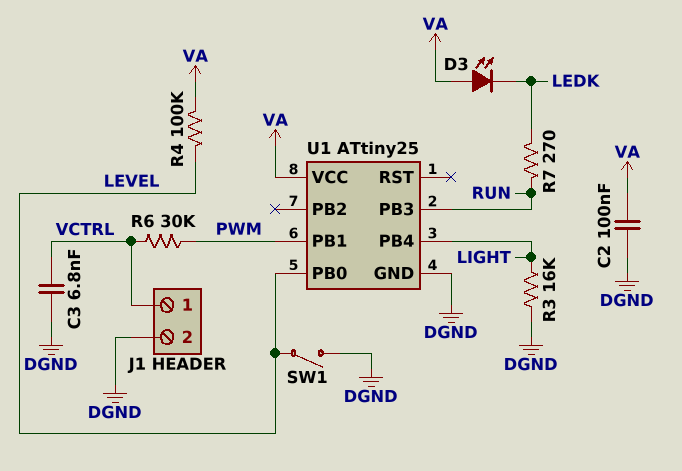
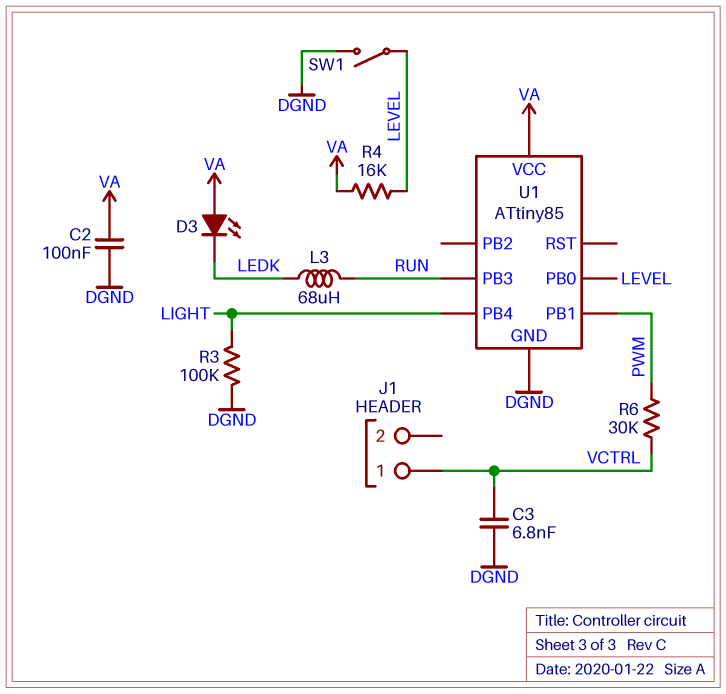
J1 pin 2: DGND -> none
L3: none -> 68uH (LEDK, RUN)
R3: 16k (DGND, LIGHT) -> 100k (DGND, LIGHT)
R4: 100k (LEVEL, VA) -> 16k (LEVEL, VA)
R7: 270 (LEDK, RUN) -> none
U1: ATtiny25 -> ATtiny85

